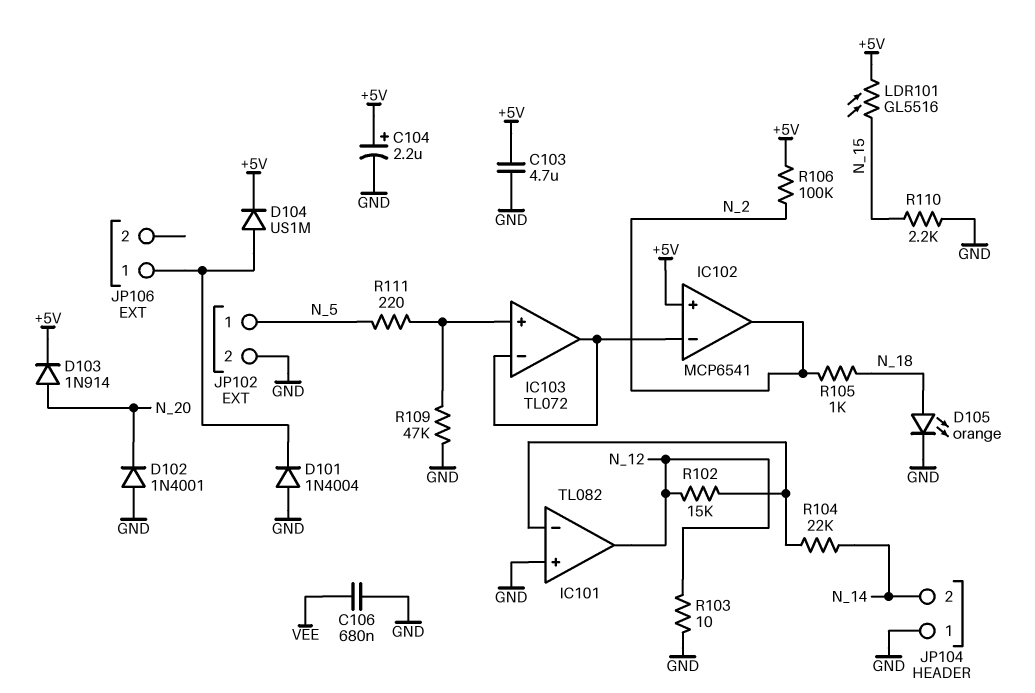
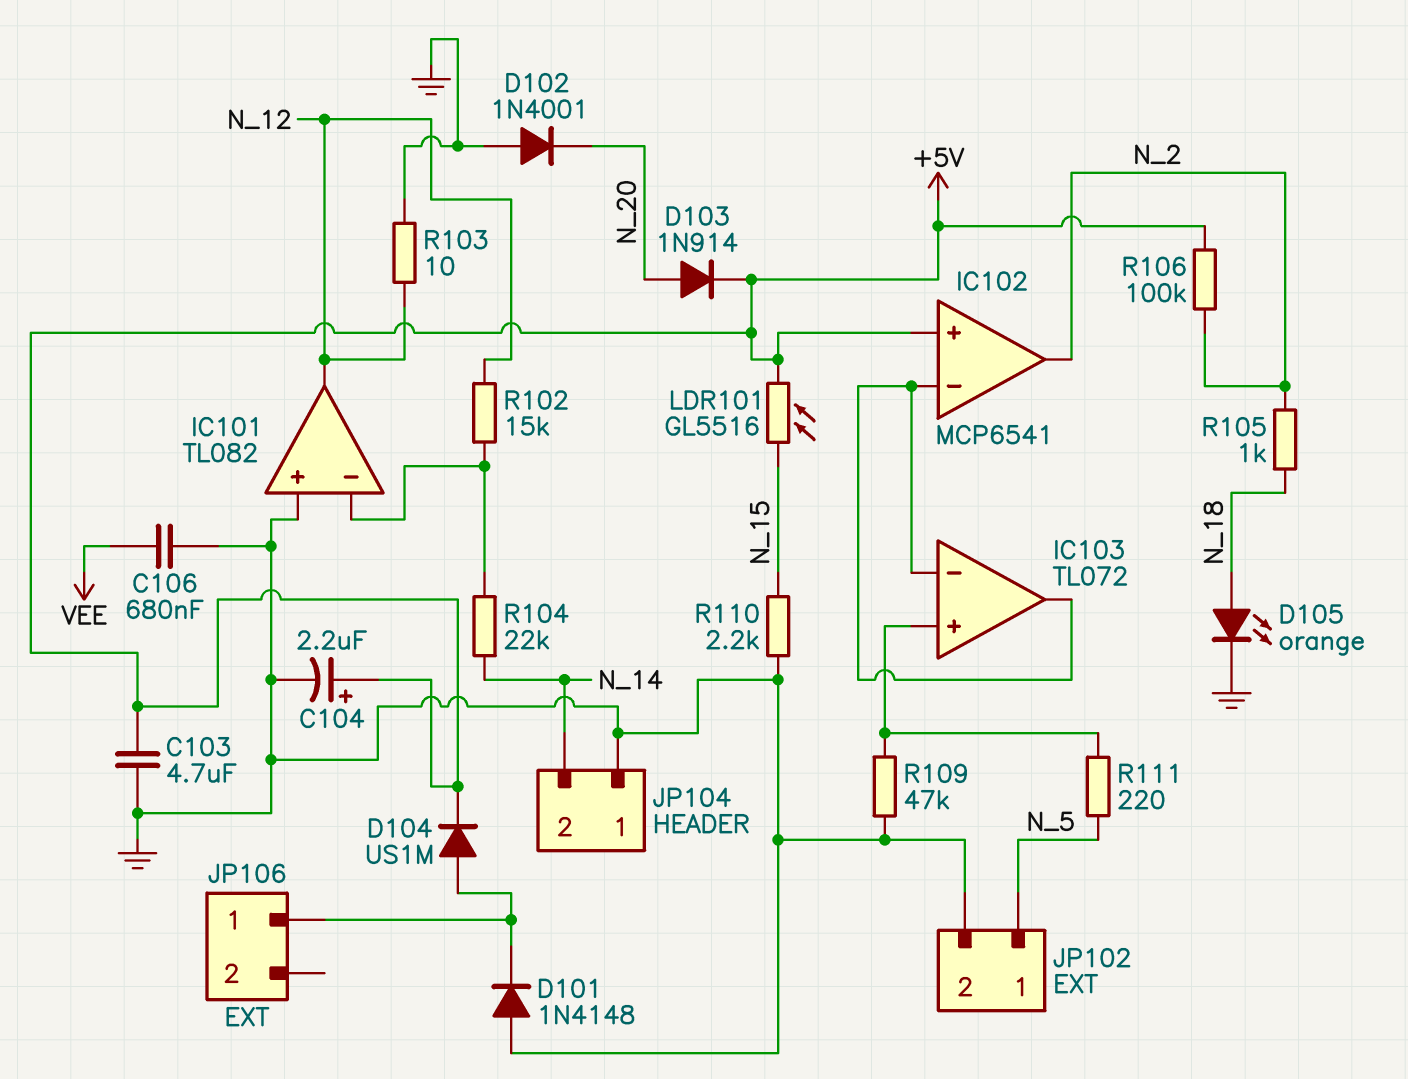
D101: diode 1N4004 (A GND, K JP106/1) -> diode 1N4148 (A GND, K JP106/1)

